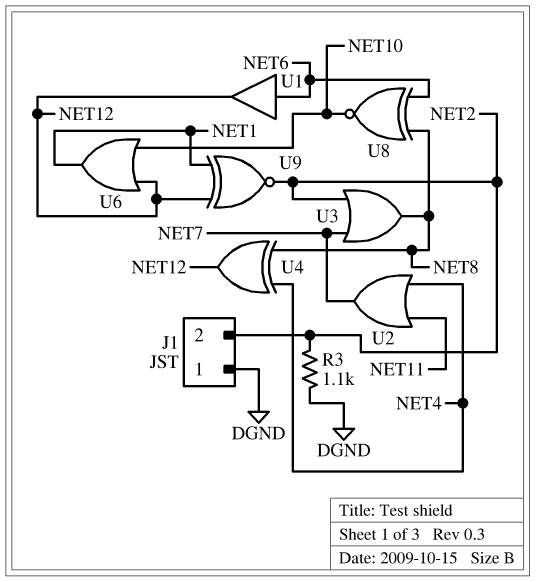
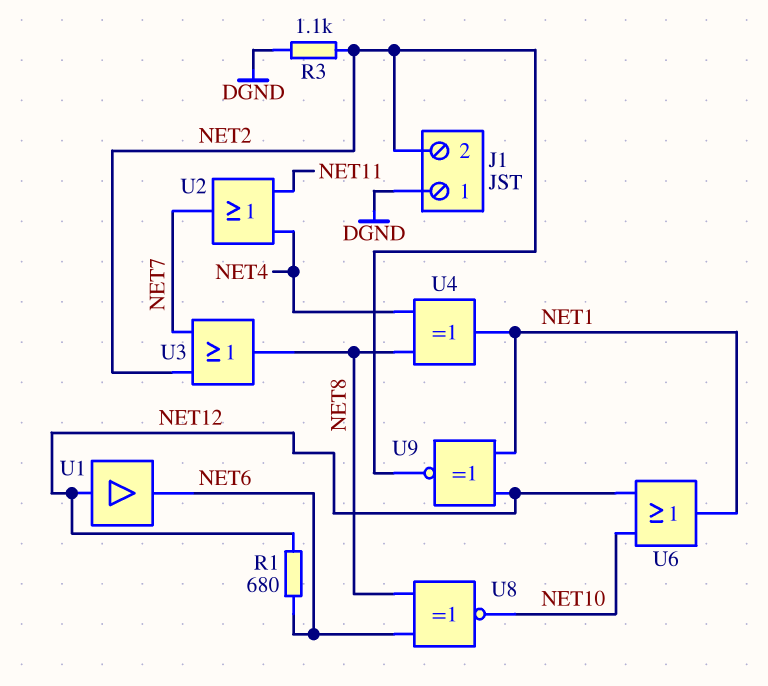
R1: none -> 680 (NET6, NET12)
U1: buffer (in NET6, out NET12) -> buffer (in NET12, out NET6)
U4: XOR (in NET4, in NET8, out NET12) -> XOR (in NET4, in NET8, out NET1)

